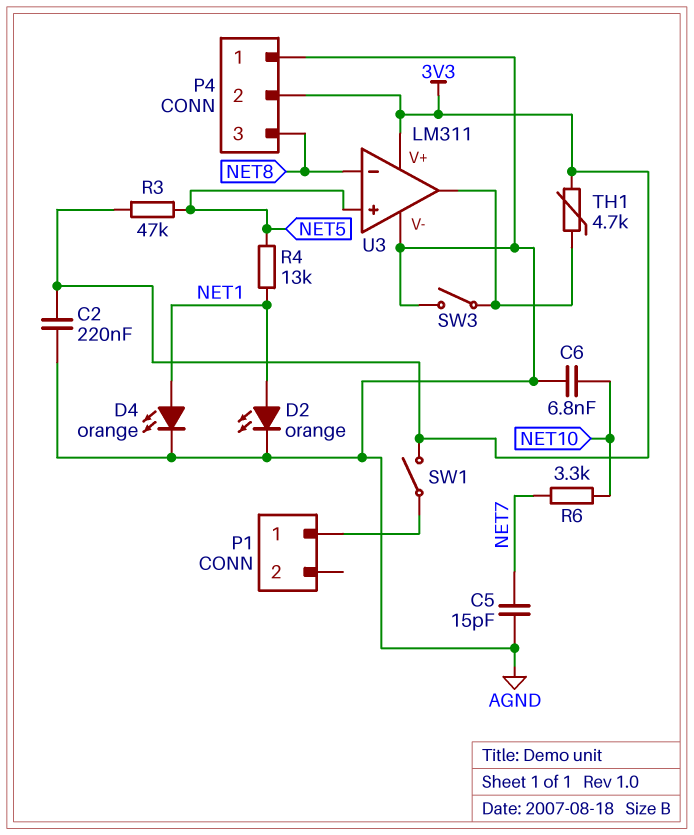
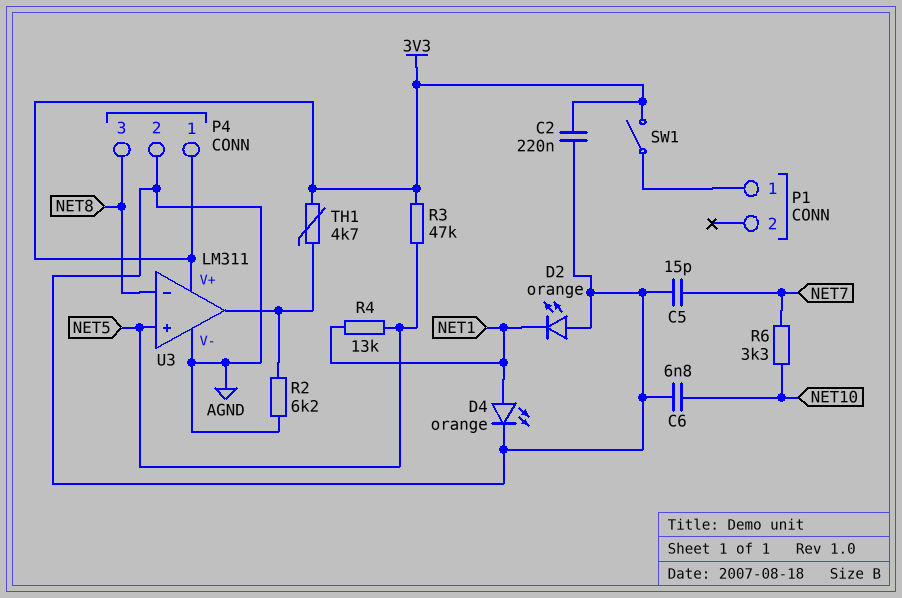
D2: LED orange (A NET1, K AGND) -> LED orange (A AGND, K NET1)
P4 pin 1: AGND -> 3V3
P4 pin 2: 3V3 -> AGND
R2: none -> 6.2k (AGND, U3/out)
SW3: switch (AGND, U3/out) -> none

